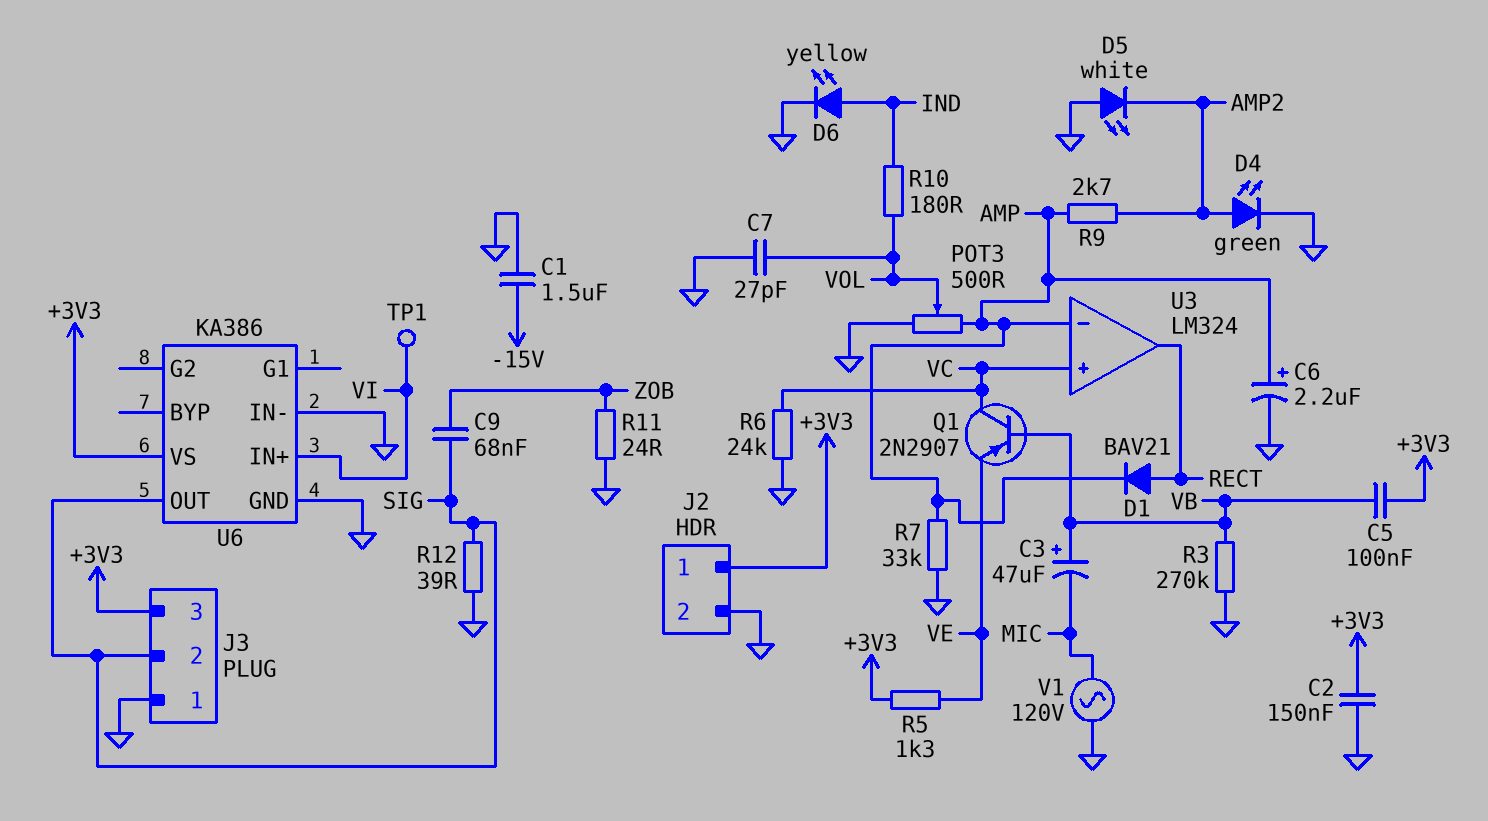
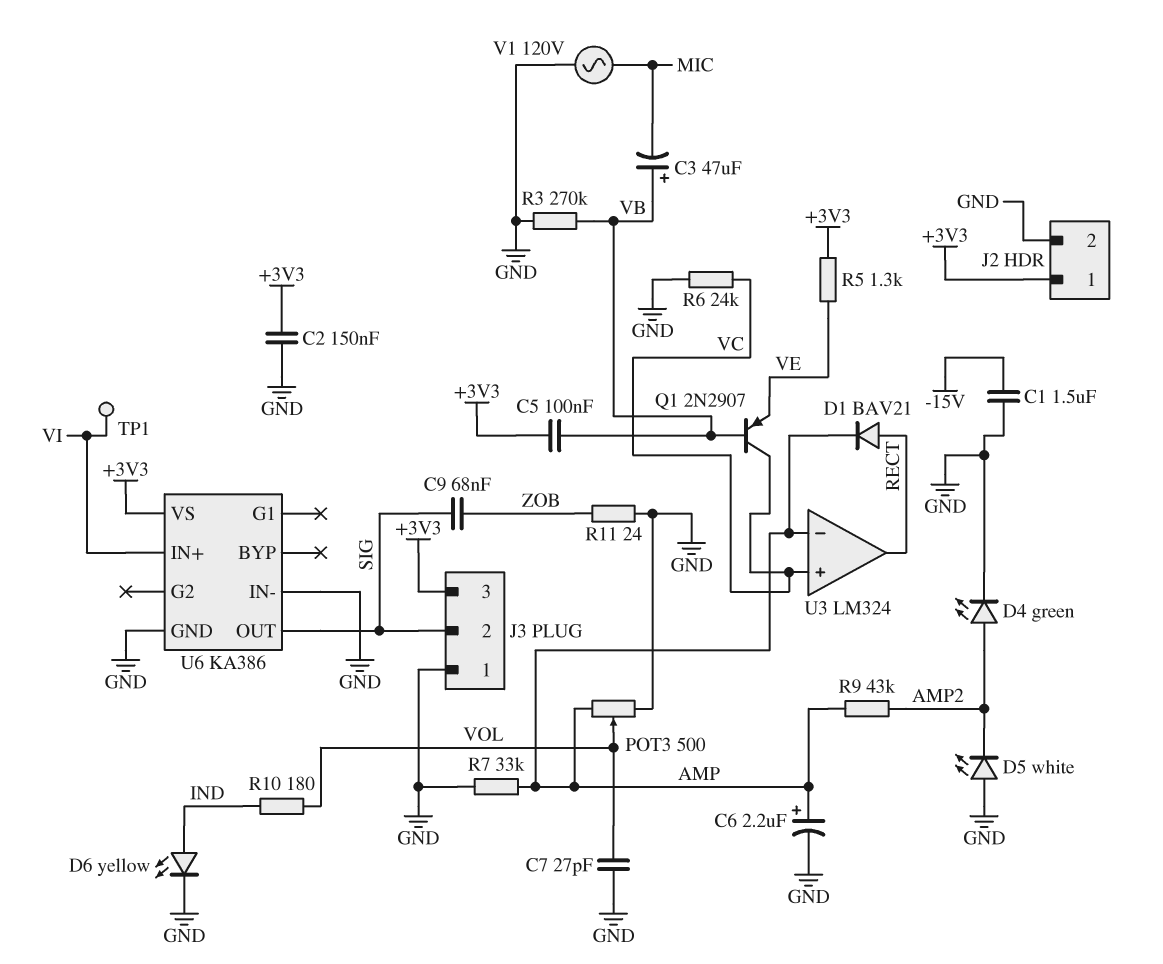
R9: 2.7k (AMP, AMP2) -> 43k (AMP, AMP2)
R12: 39 (GND, SIG) -> none

